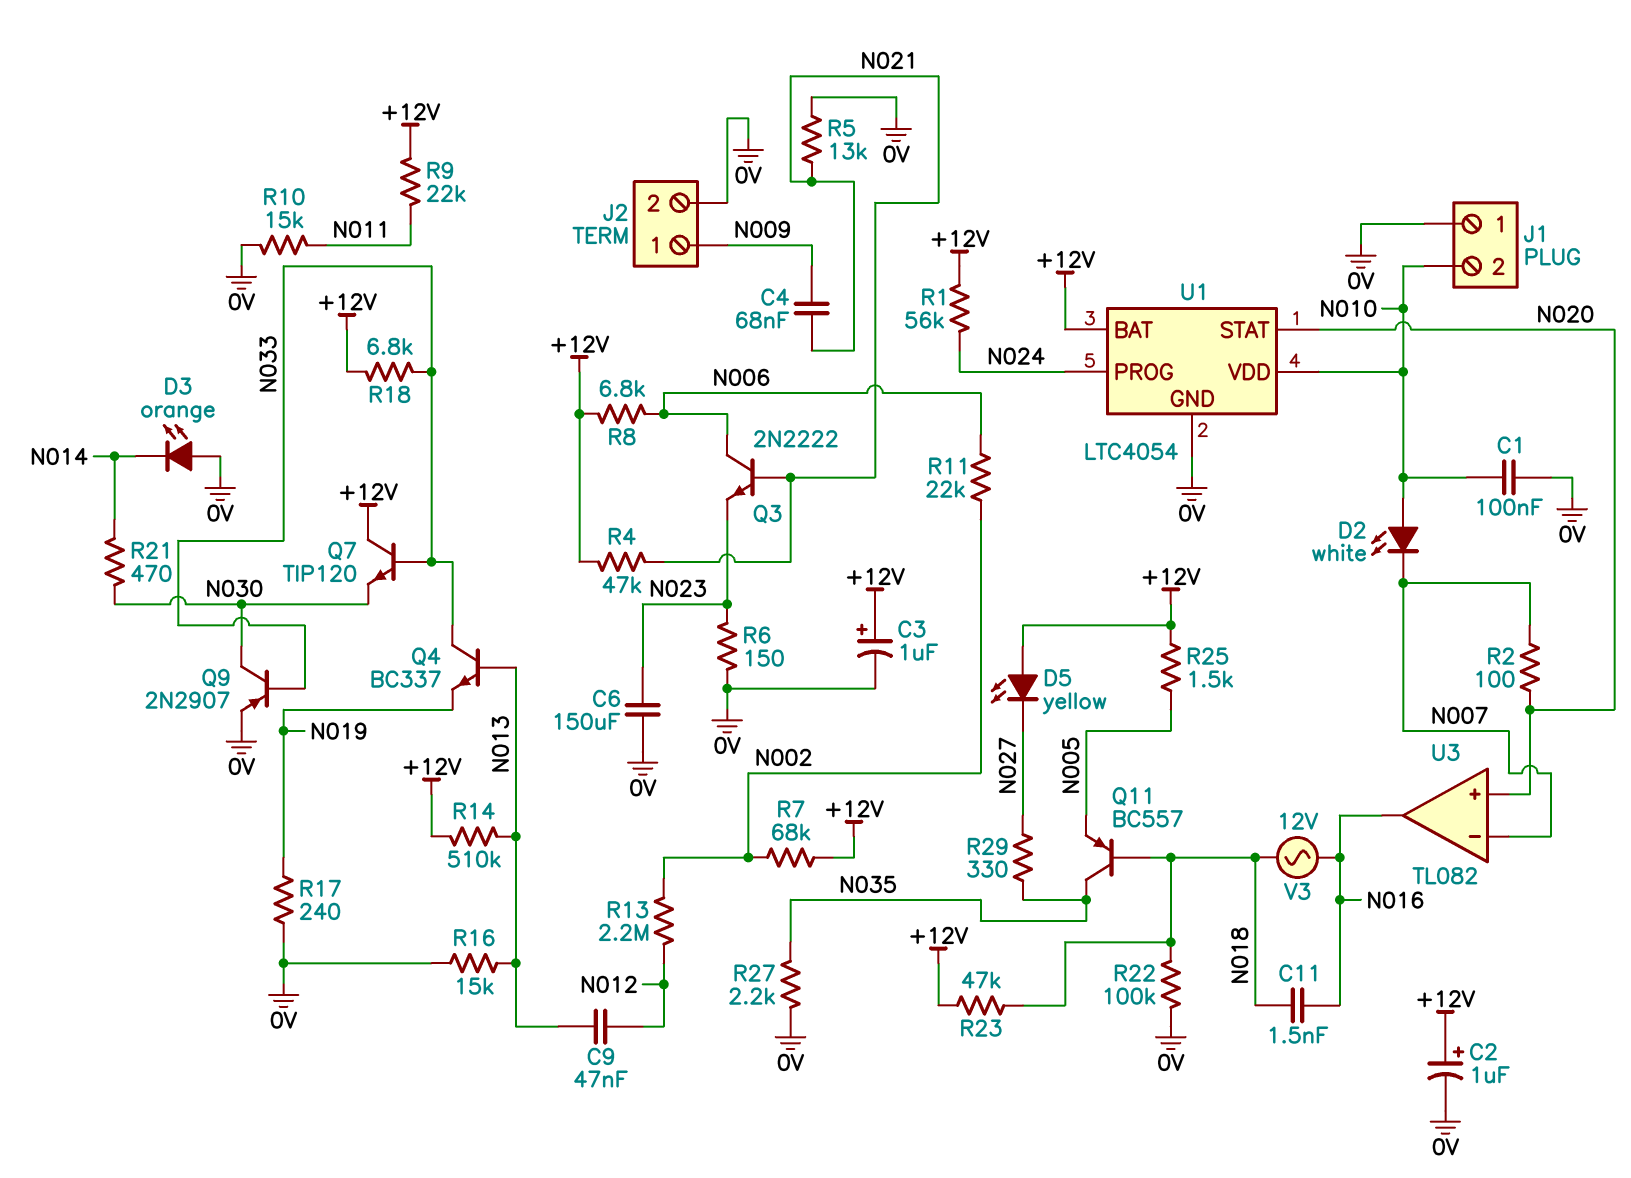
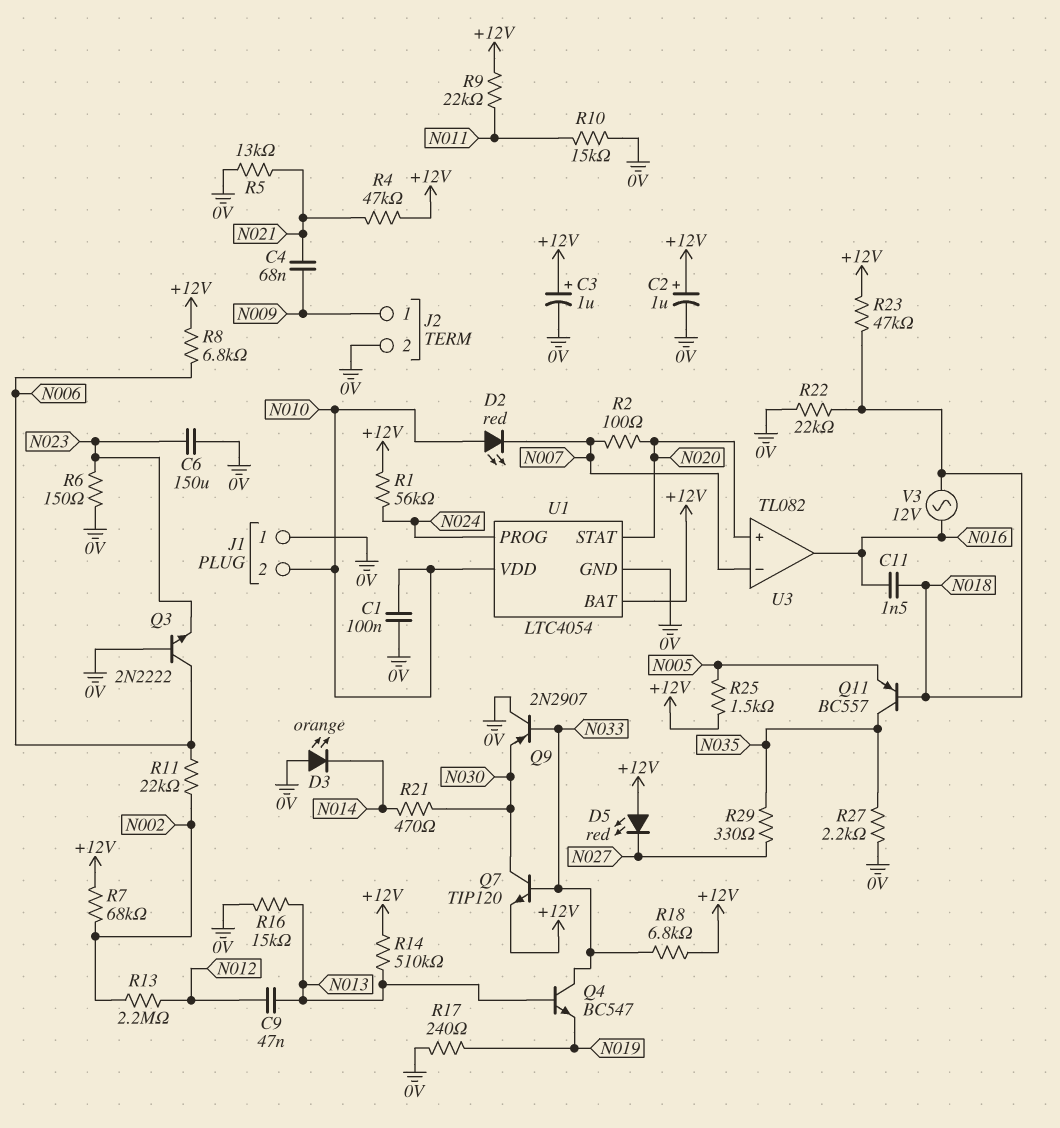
D2: LED white (A N010, K N007) -> LED red (A N010, K N007)
D5: LED yellow (A +12V, K N027) -> LED red (A +12V, K N027)
Q3: NPN 2N2222 (B N021, C N006, E N023) -> NPN 2N2222 (B 0V, C N006, E N023)
Q4: NPN BC337 (B N013, C N033, E N019) -> NPN BC547 (B N013, C N033, E N019)
Q7: NPN TIP120 (B N033, C +12V, E N030) -> NPN TIP120 (B N033, C N030, E +12V)
Q9: PNP 2N2907 (B N033, C N030, E 0V) -> PNP 2N2907 (B N033, C 0V, E N030)
R22: 100k (0V, N018) -> 22k (0V, N018)

